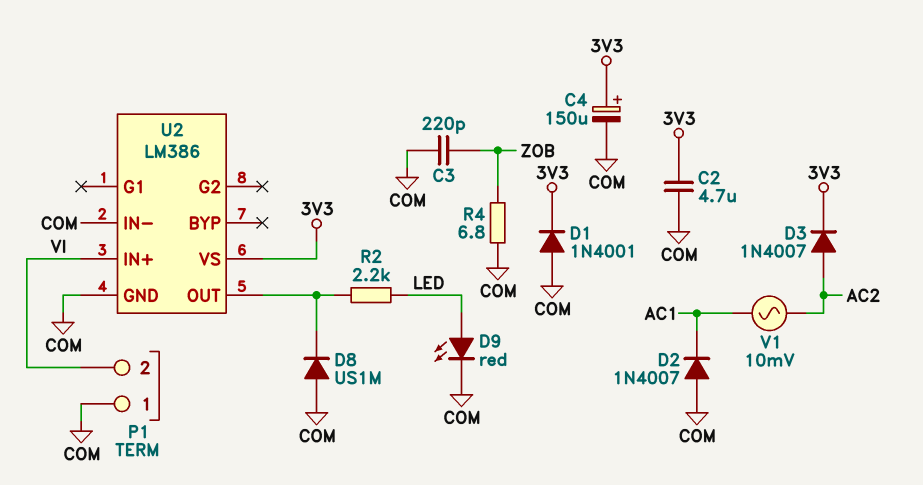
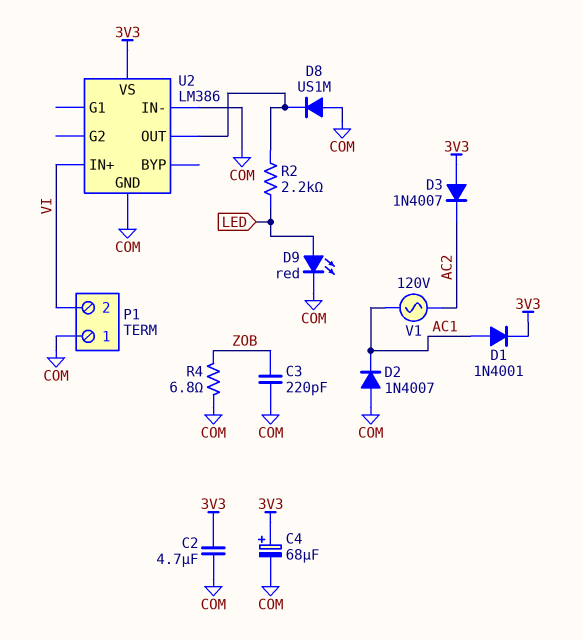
C4: 150uF (plus 3V3, minus COM) -> 68uF (plus 3V3, minus COM)
D1: diode 1N4001 (A COM, K 3V3) -> diode 1N4001 (A AC1, K 3V3)
D3: diode 1N4007 (A AC2, K 3V3) -> diode 1N4007 (A 3V3, K AC2)
V1: AC 10mV (AC1, AC2) -> AC 120V (AC1, AC2)

